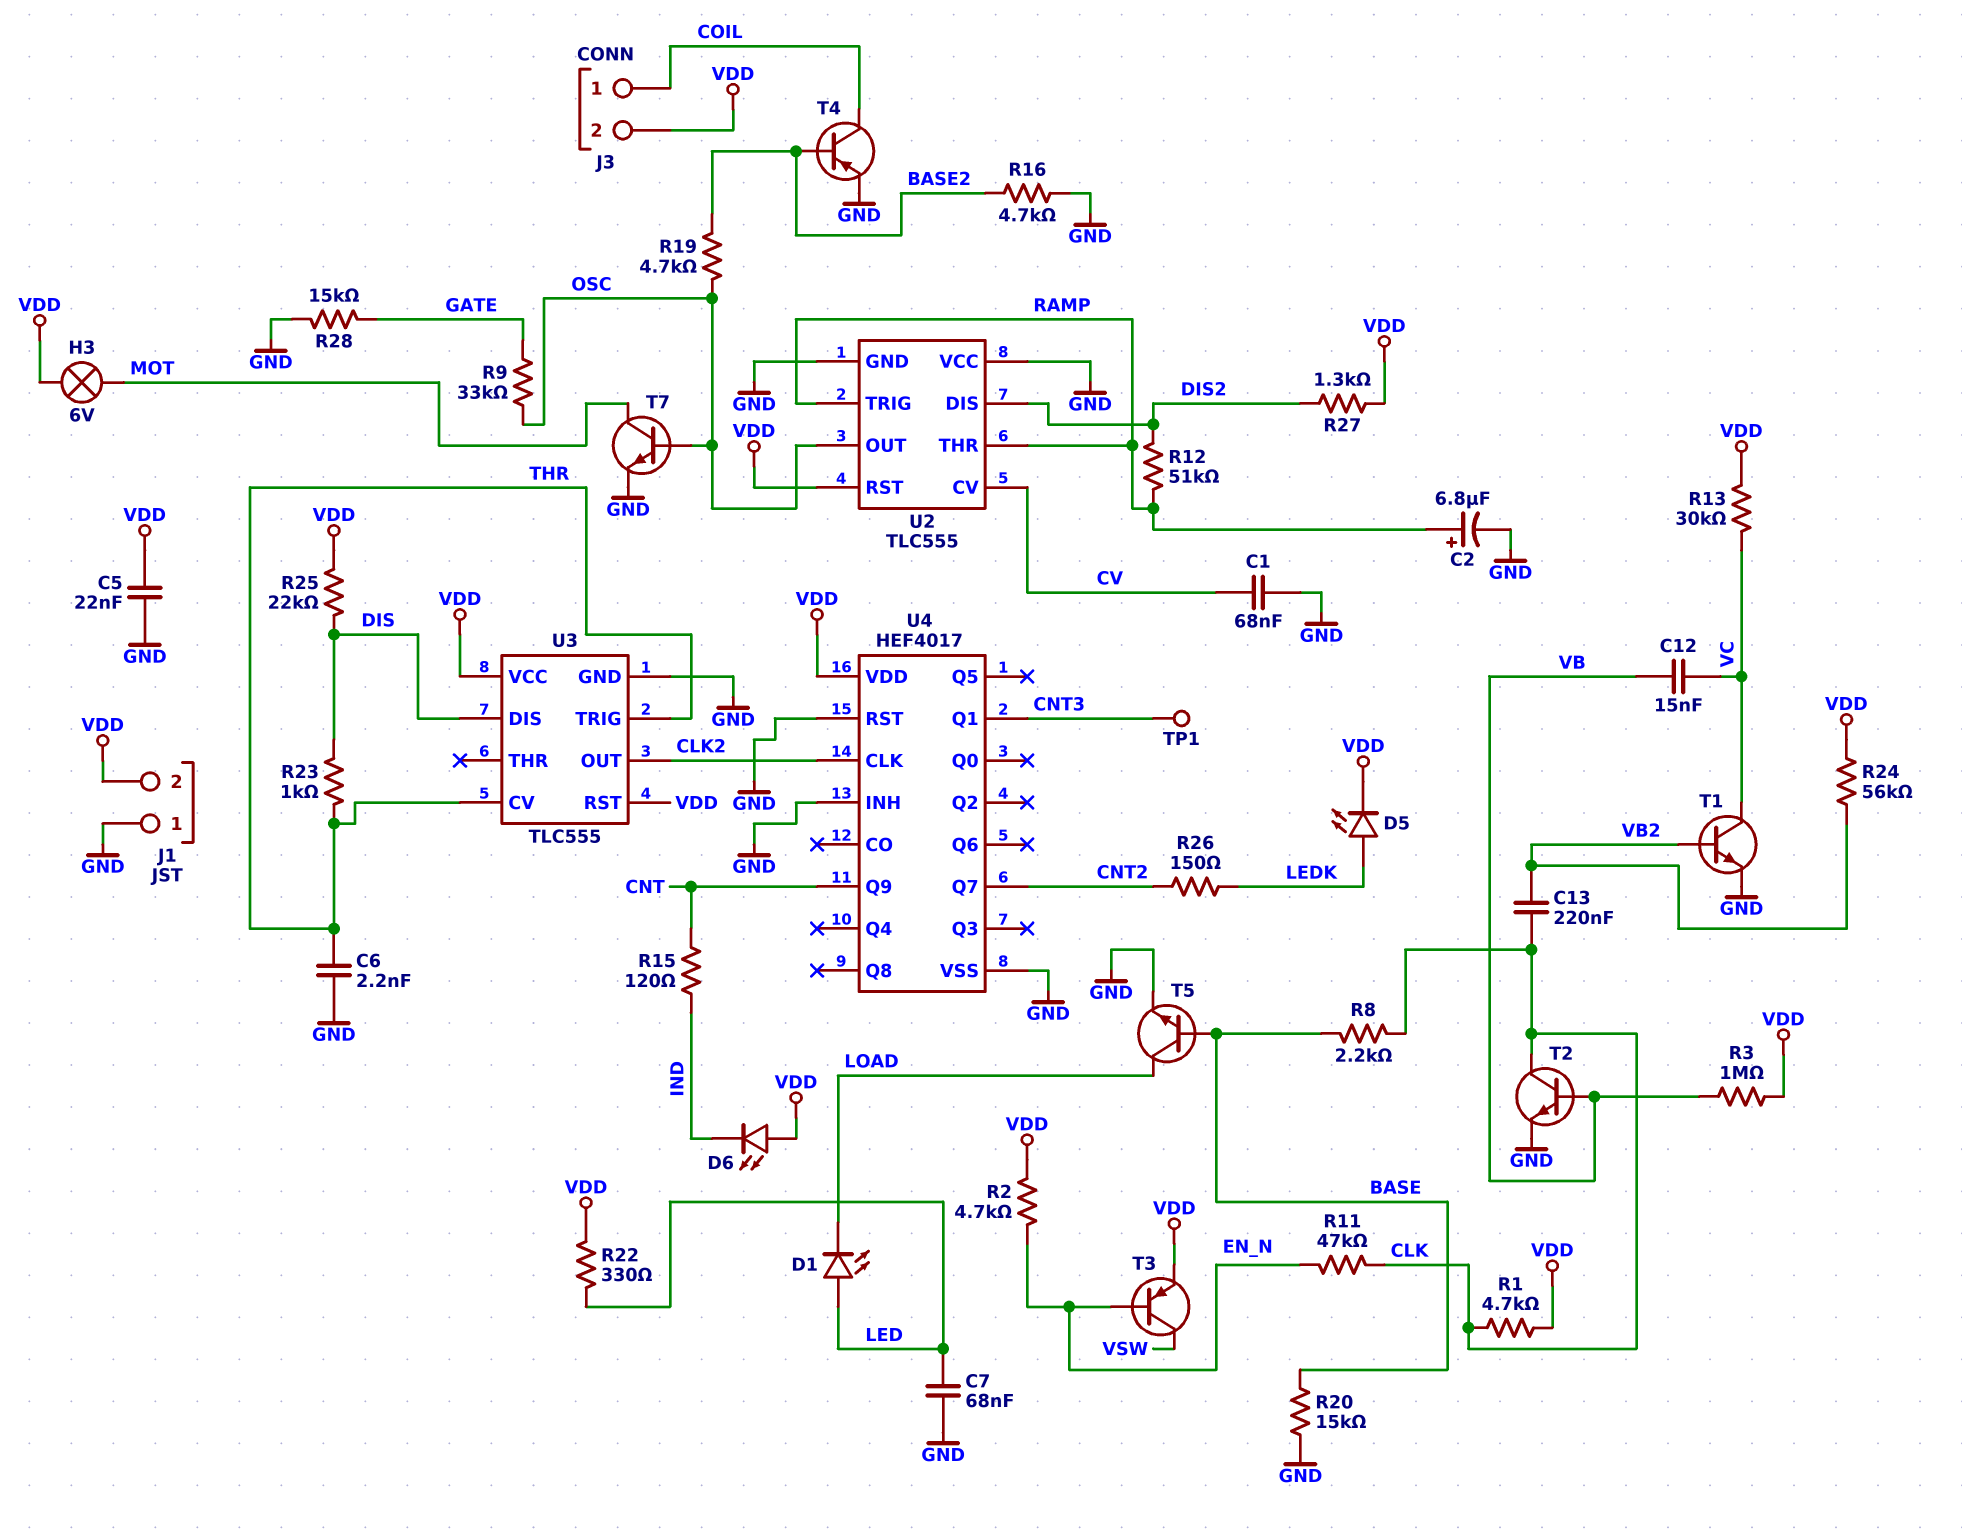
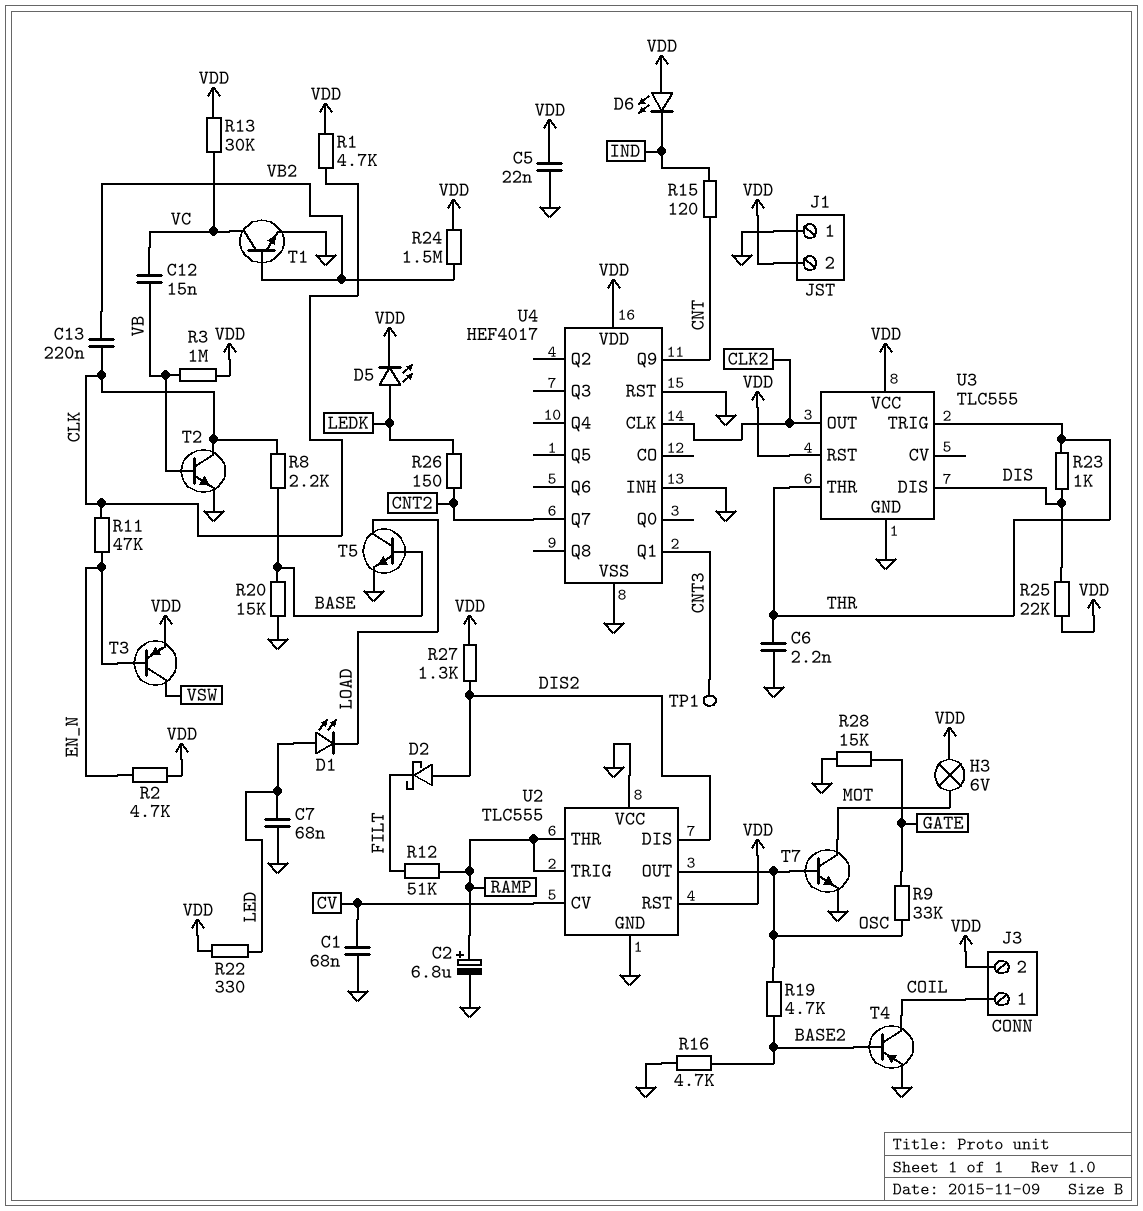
D2: none -> schottky (A DIS2, K FILT)
R12: 51k (DIS2, RAMP) -> 51k (FILT, RAMP)
R24: 56k (VB2, VDD) -> 1.5M (VB2, VDD)
U3 pin CV: THR -> none
U3 pin THR: none -> THR

